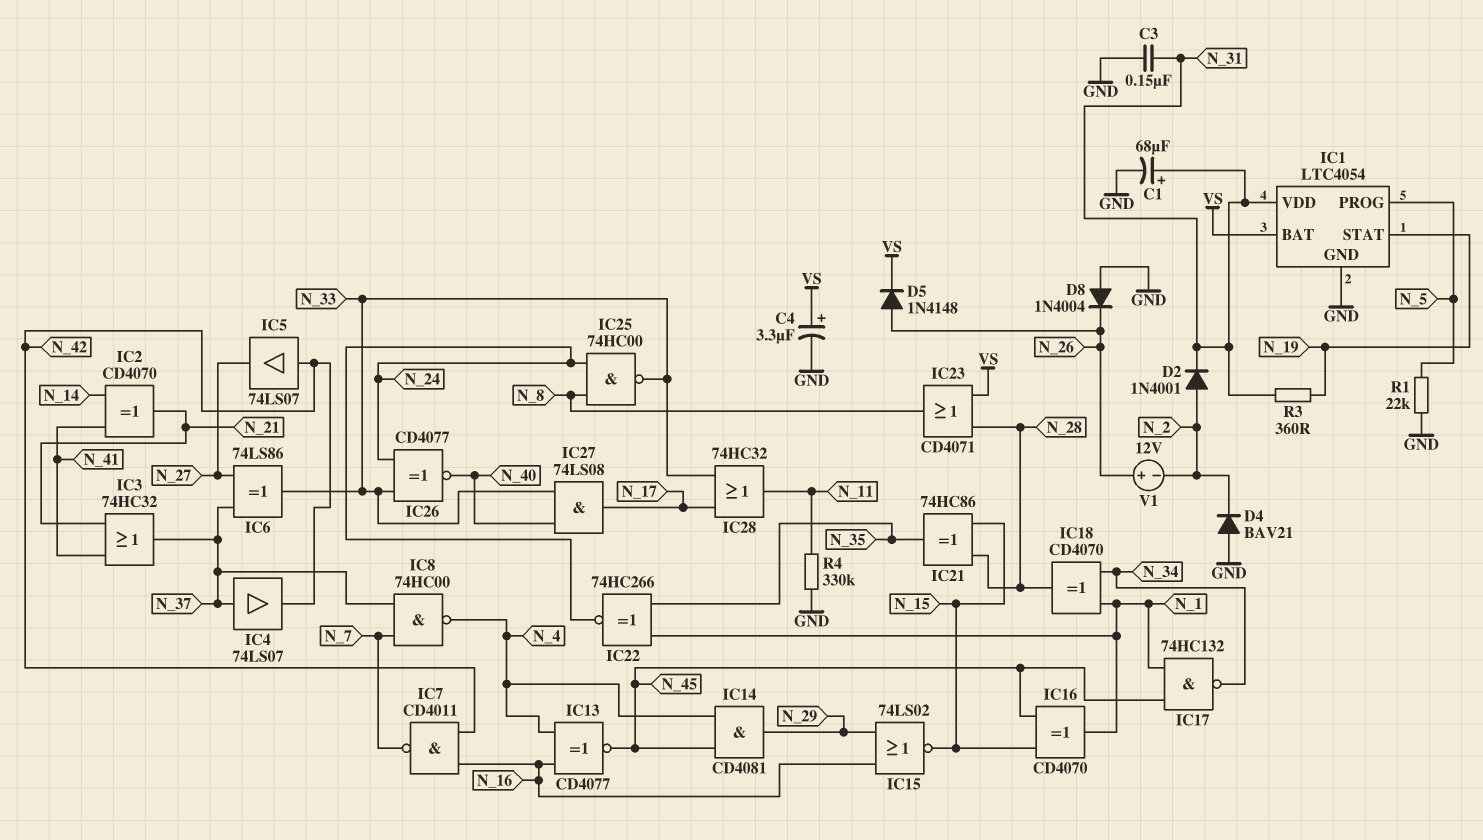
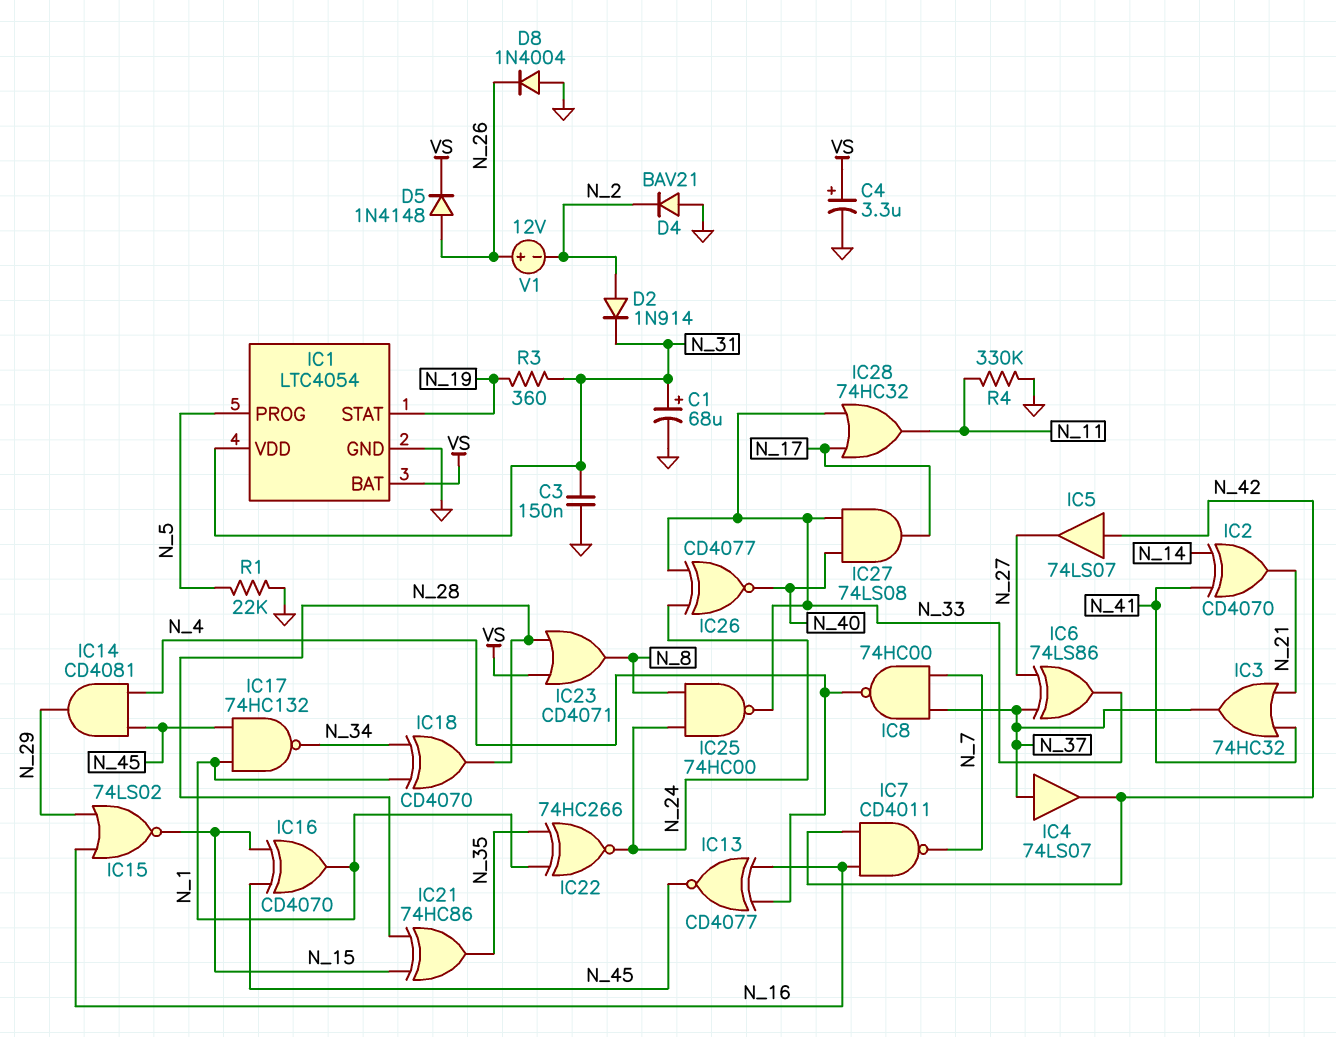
D2: diode 1N4001 (A N_2, K N_31) -> diode 1N914 (A N_2, K N_31)

